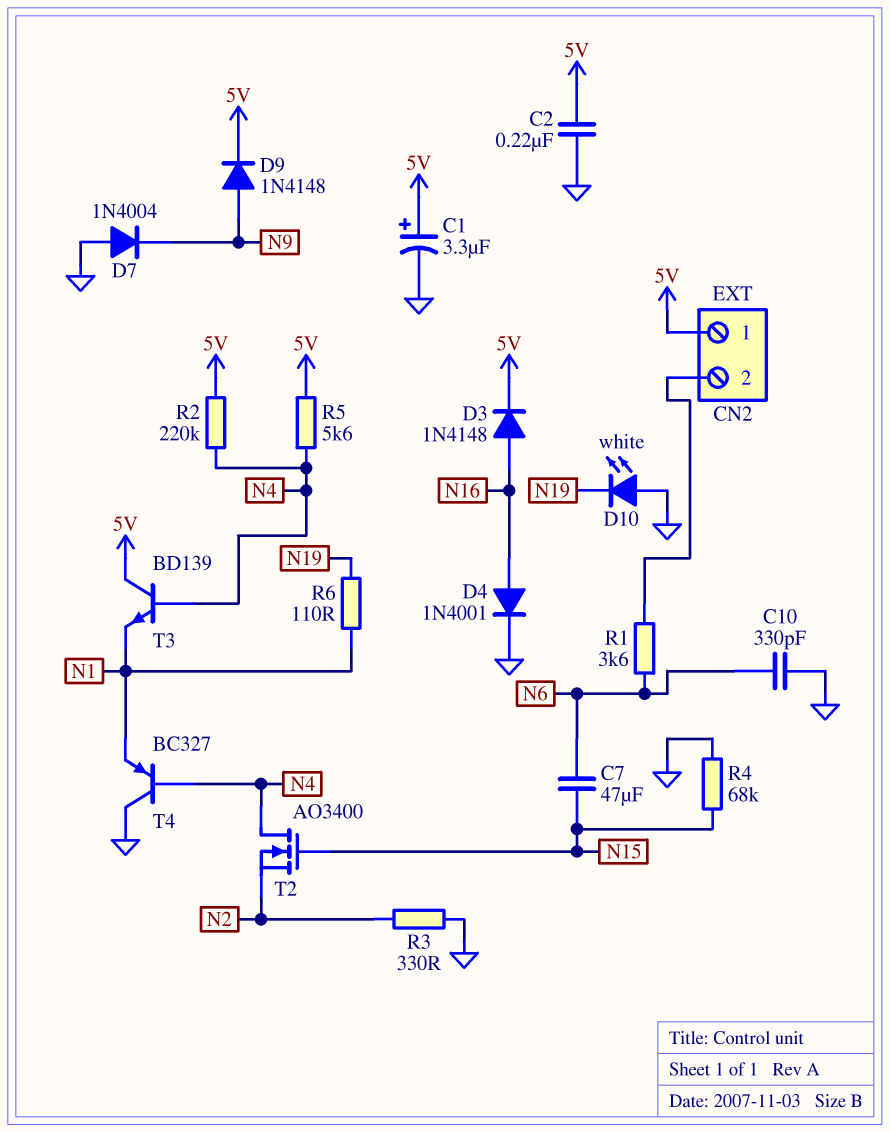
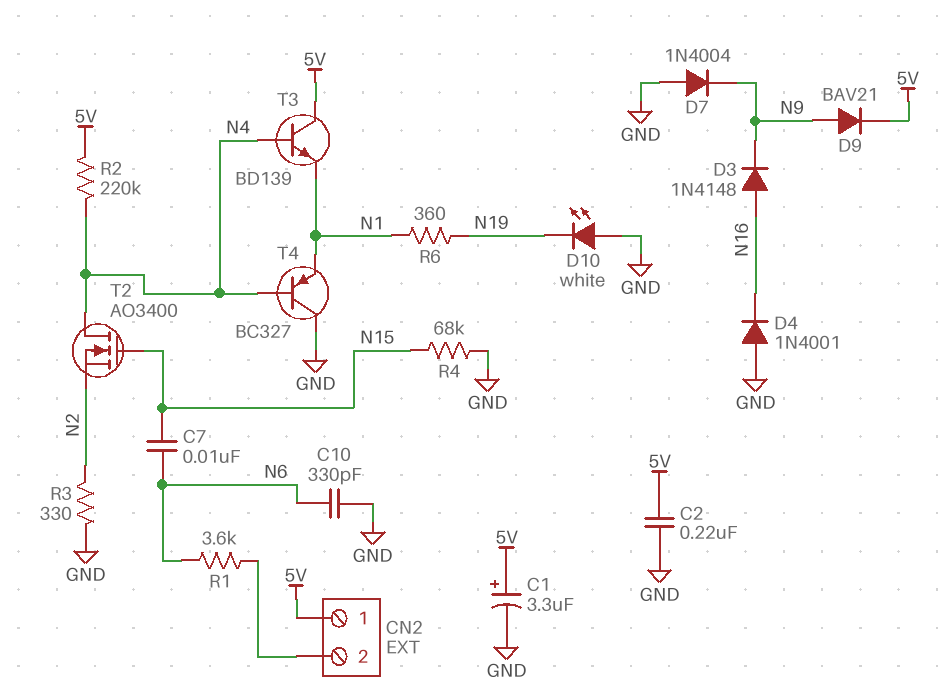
C7: 47uF (N6, N15) -> 10nF (N6, N15)
D3: diode 1N4148 (A N16, K 5V) -> diode 1N4148 (A N16, K N9)
D4: diode 1N4001 (A N16, K GND) -> diode 1N4001 (A GND, K N16)
D9: diode 1N4148 (A N9, K 5V) -> diode BAV21 (A N9, K 5V)
R5: 5.6k (5V, N4) -> none
R6: 110 (N1, N19) -> 360 (N1, N19)

